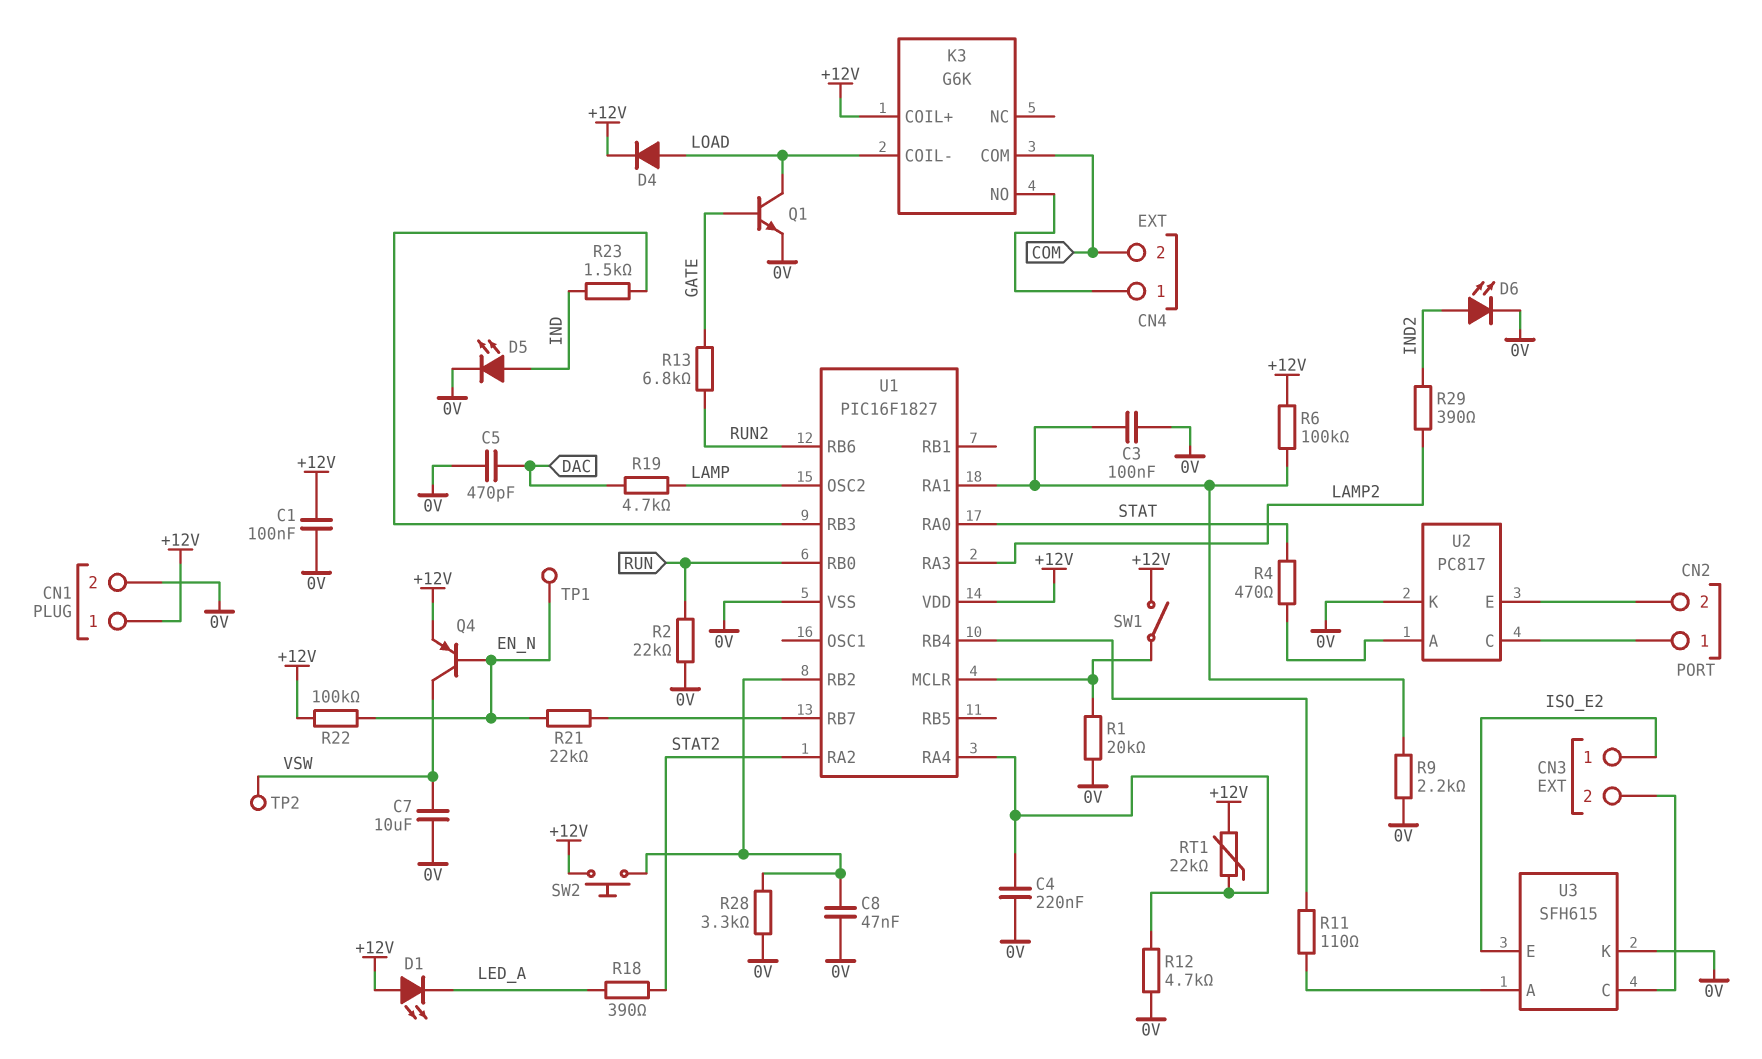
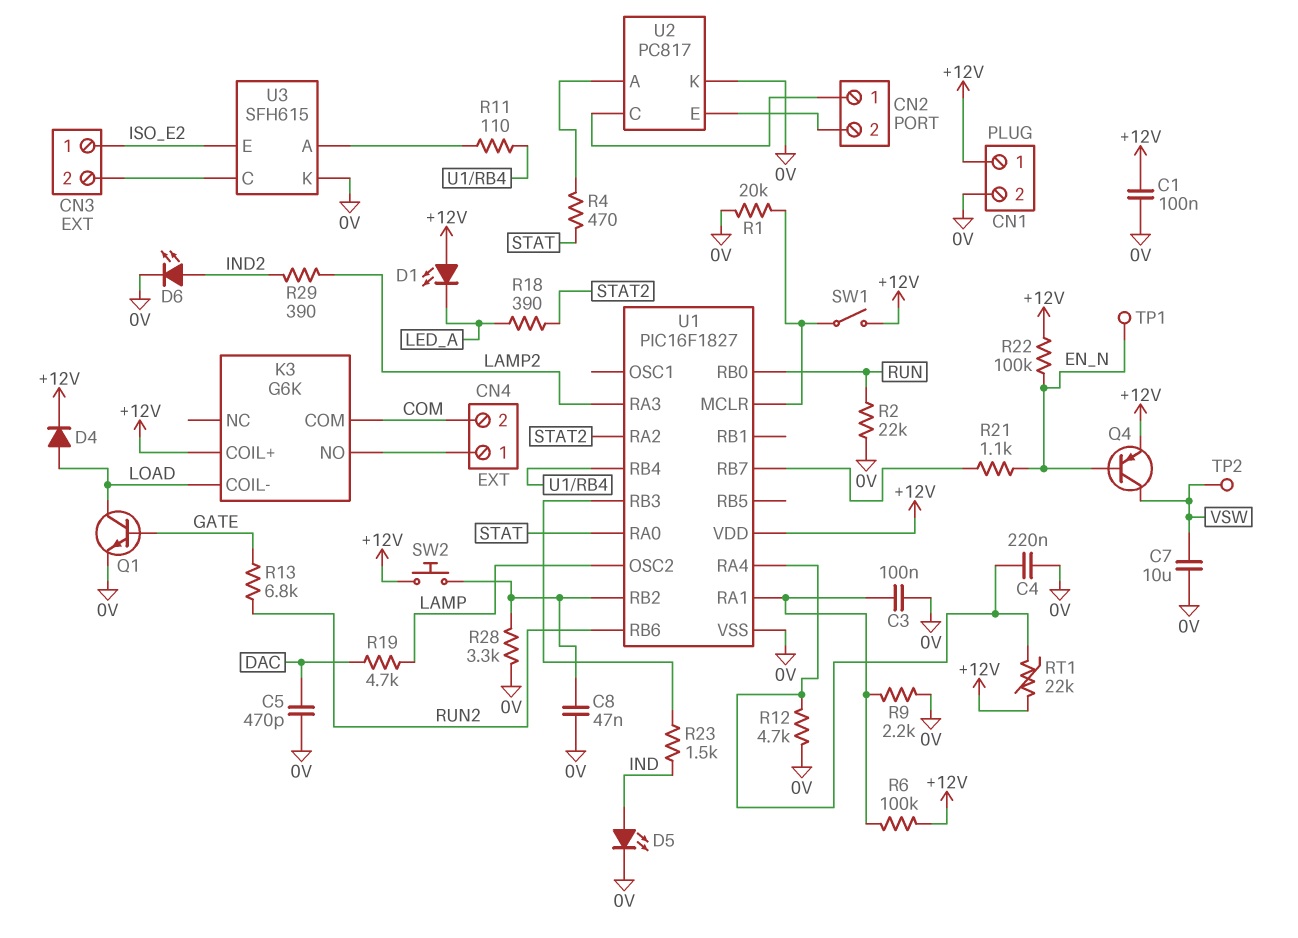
R21: 22k (EN_N, U1/RB7) -> 1.1k (EN_N, U1/RB7)

